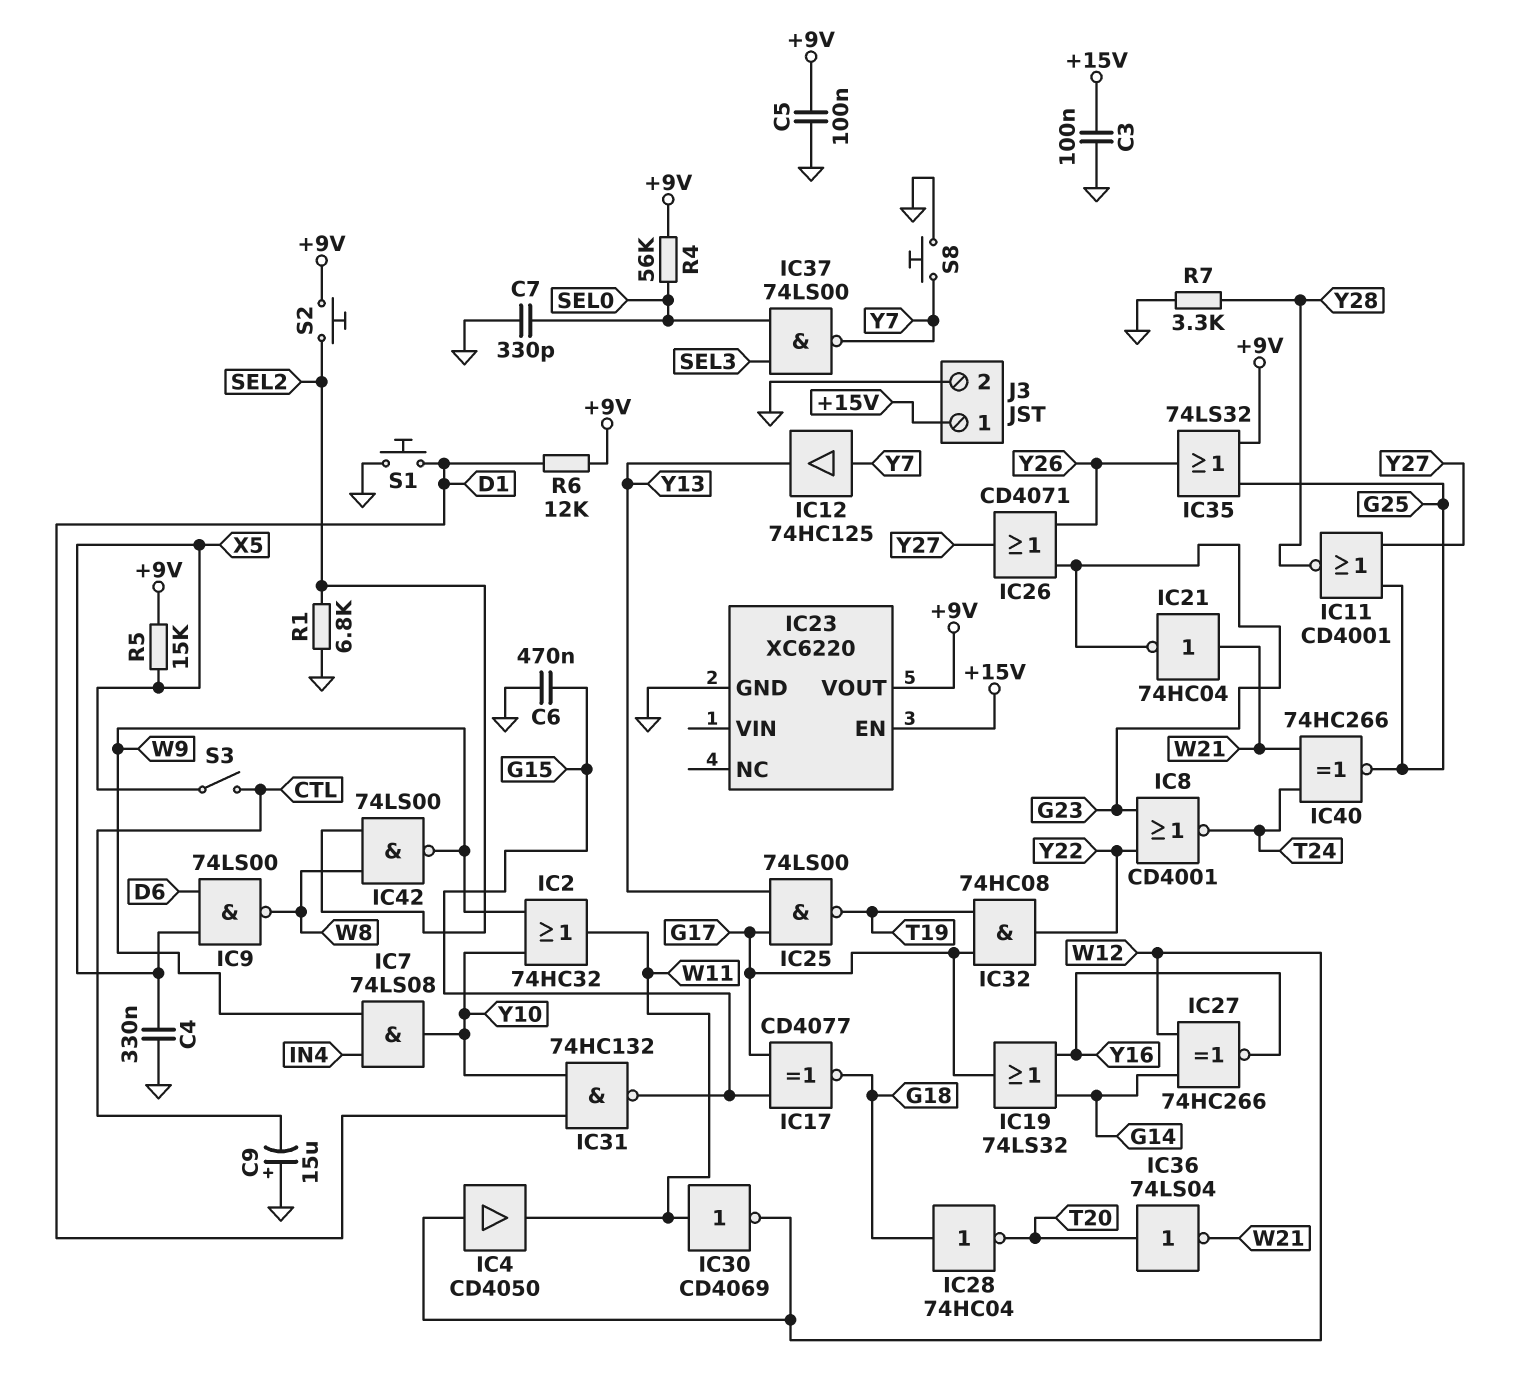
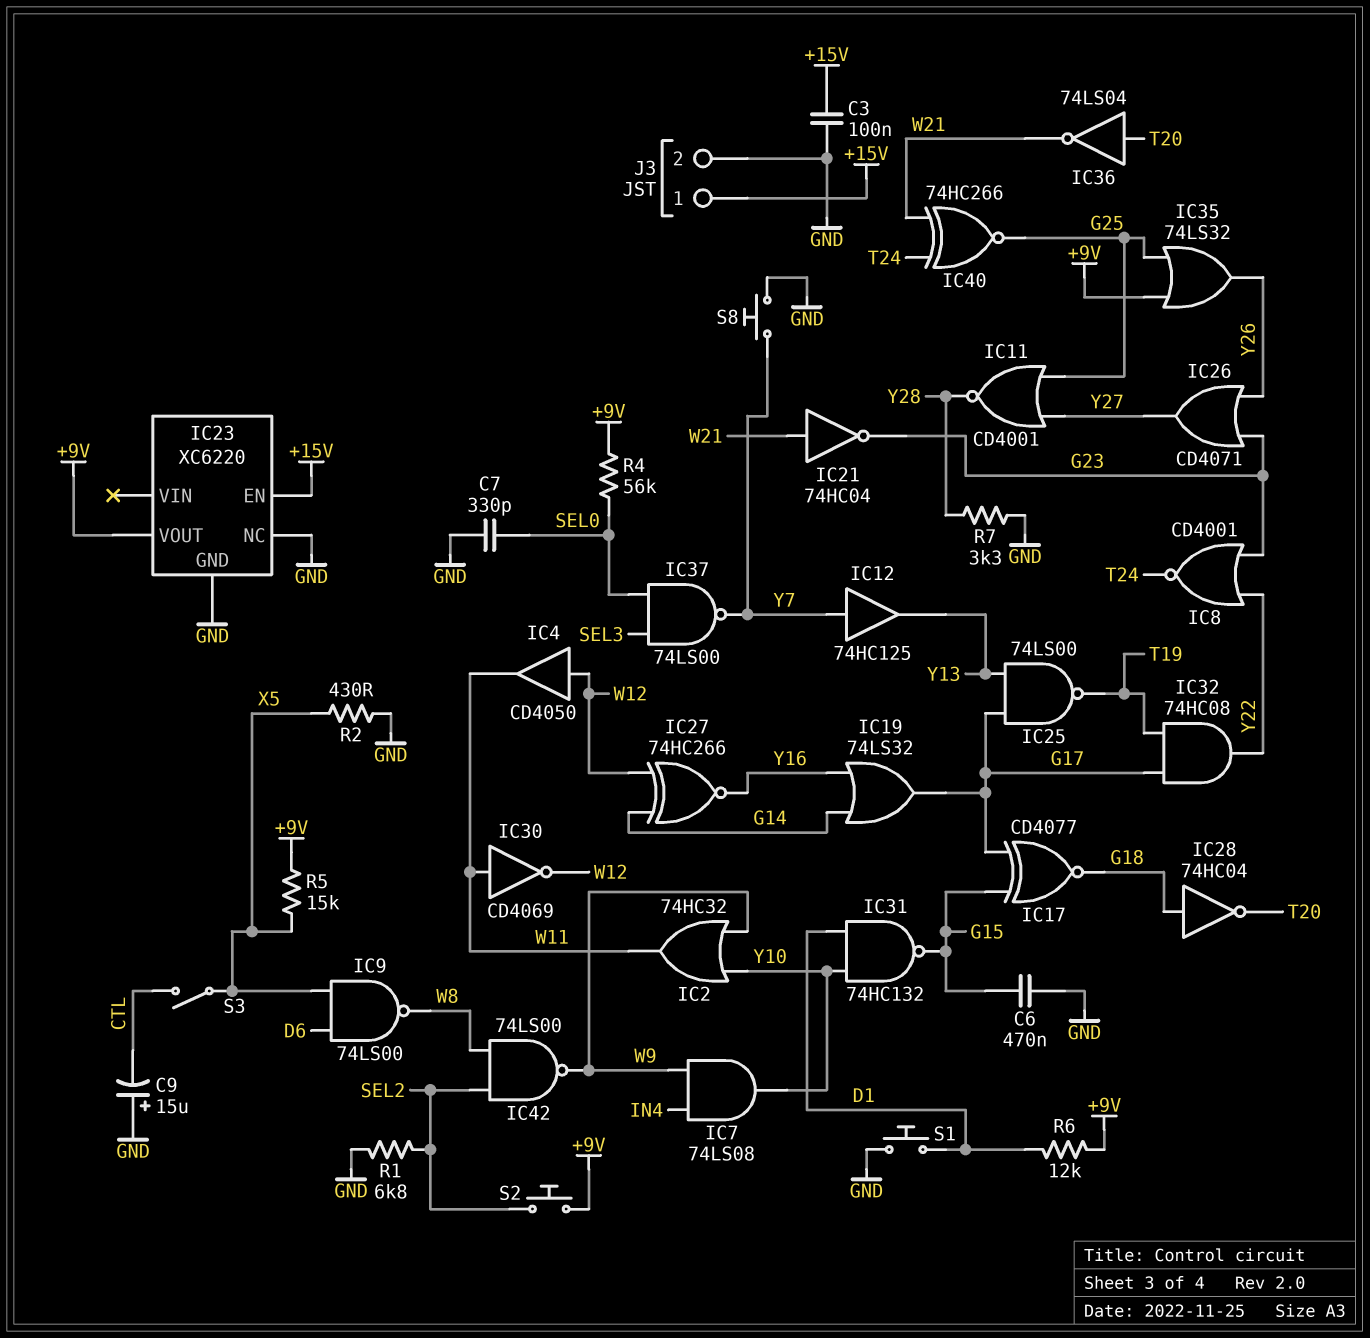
C4: 330nF (GND, X5) -> none
C5: 100nF (+9V, GND) -> none
IC23 pin NC: none -> GND
R2: none -> 430 (GND, X5)

